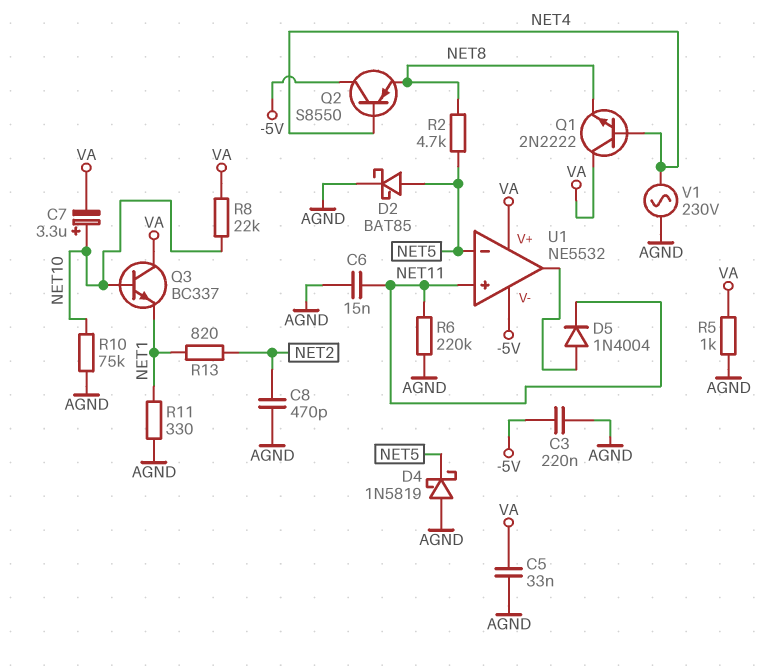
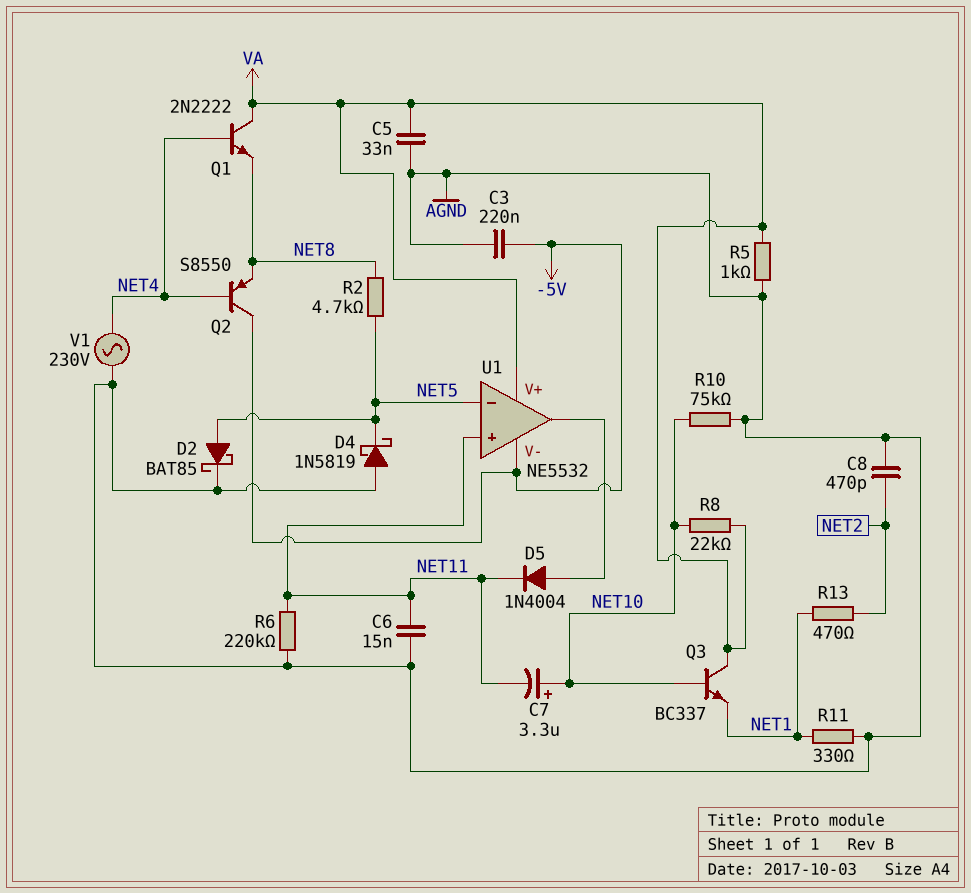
C7: 3.3uF (plus NET10, minus VA) -> 3.3uF (plus NET10, minus NET11)
R13: 820 (NET1, NET2) -> 470 (NET1, NET2)

